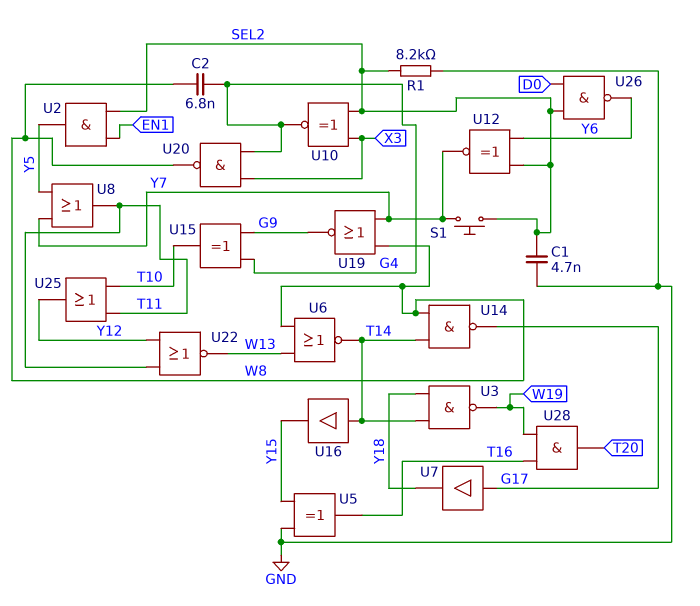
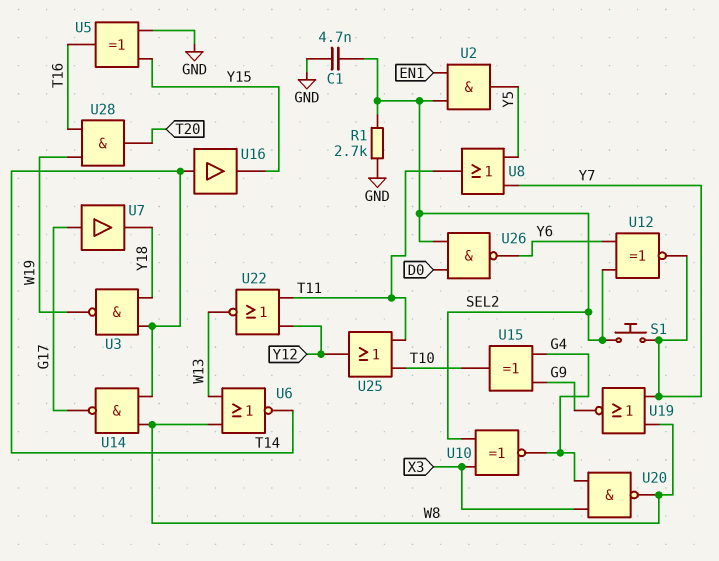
C2: 6.8nF (G4, W8) -> none
R1: 8.2k (GND, SEL2) -> 2.7k (GND, SEL2)

